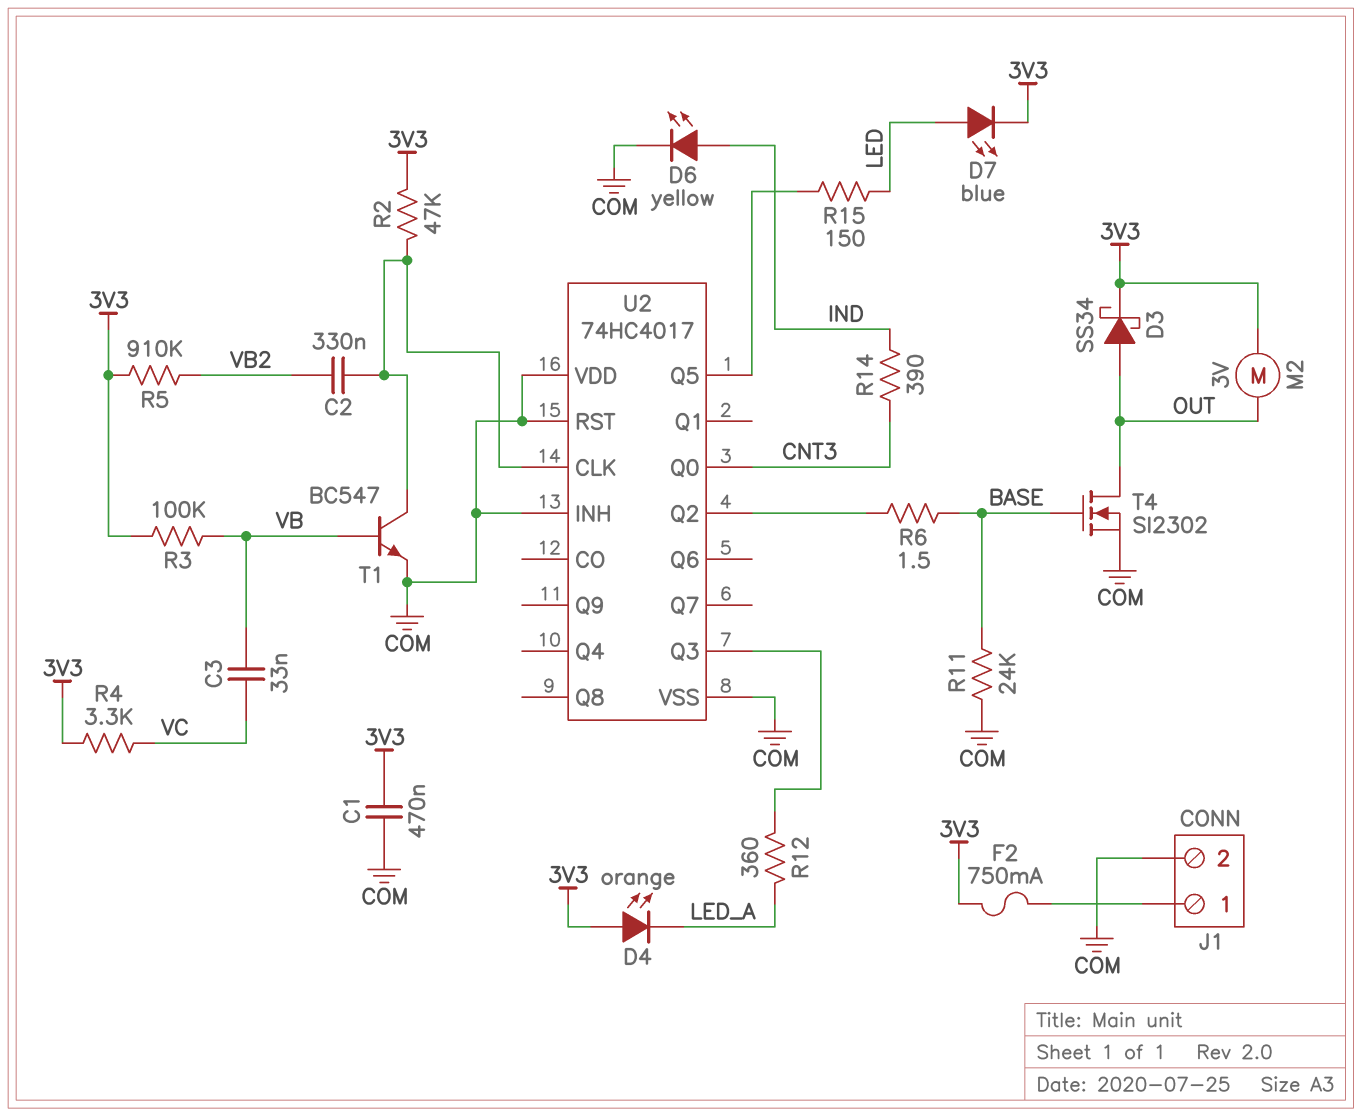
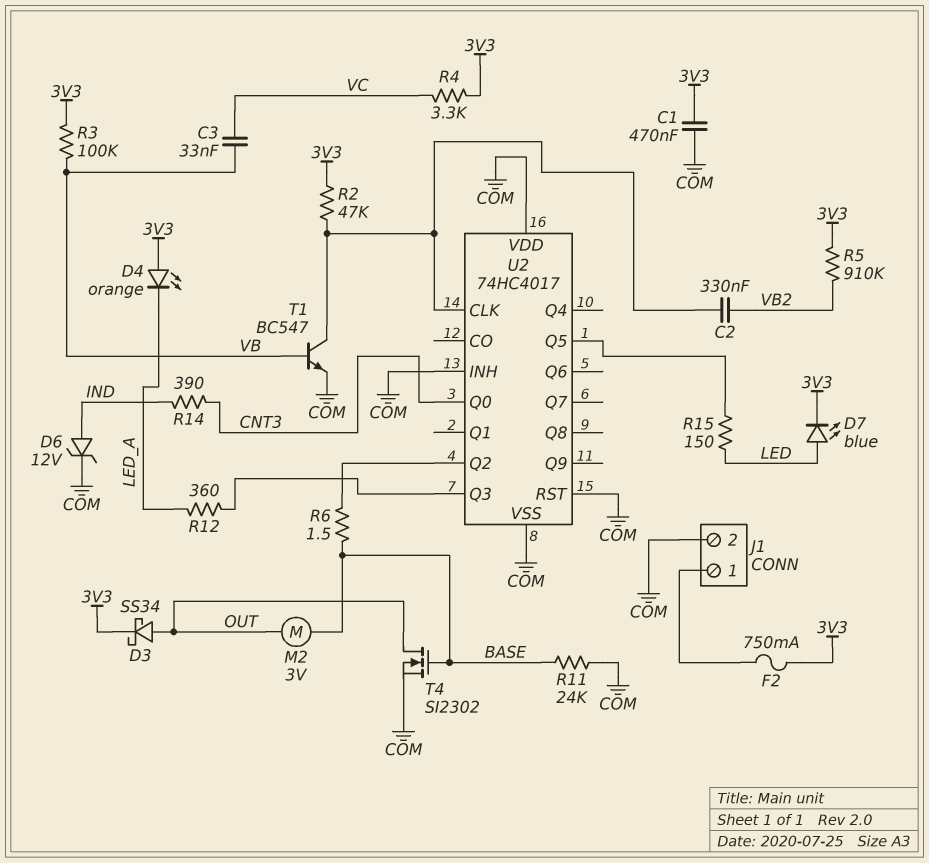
D6: LED yellow (A IND, K COM) -> zener 12V (A IND, K COM)
M2: motor 3V (3V3, OUT) -> motor 3V (BASE, OUT)

